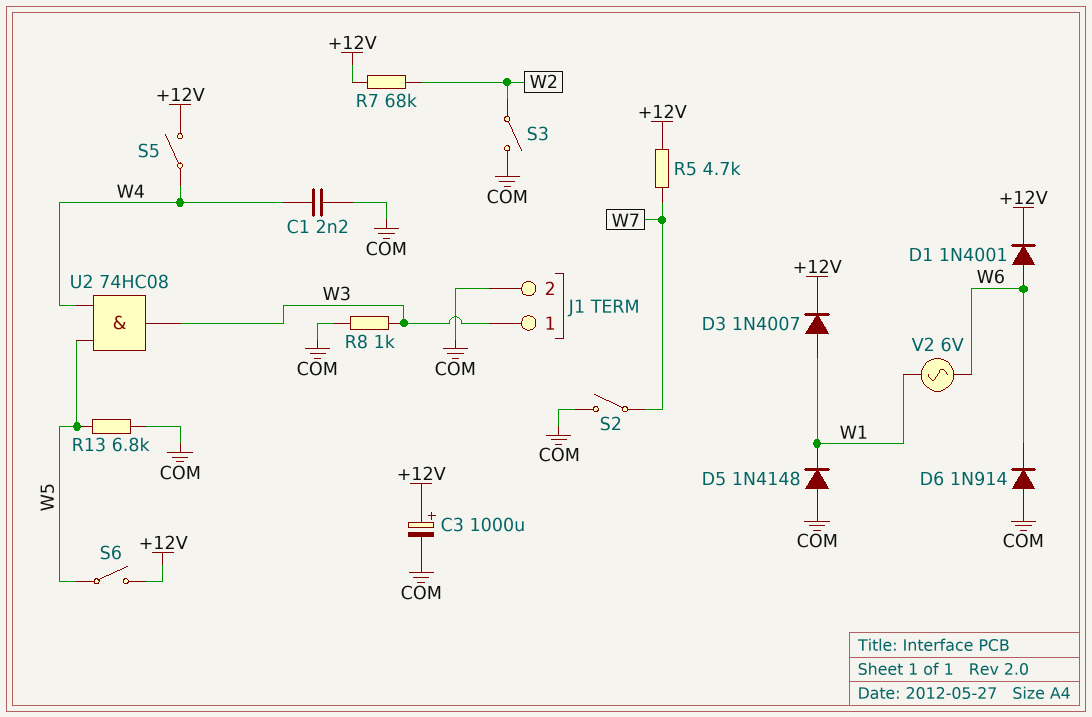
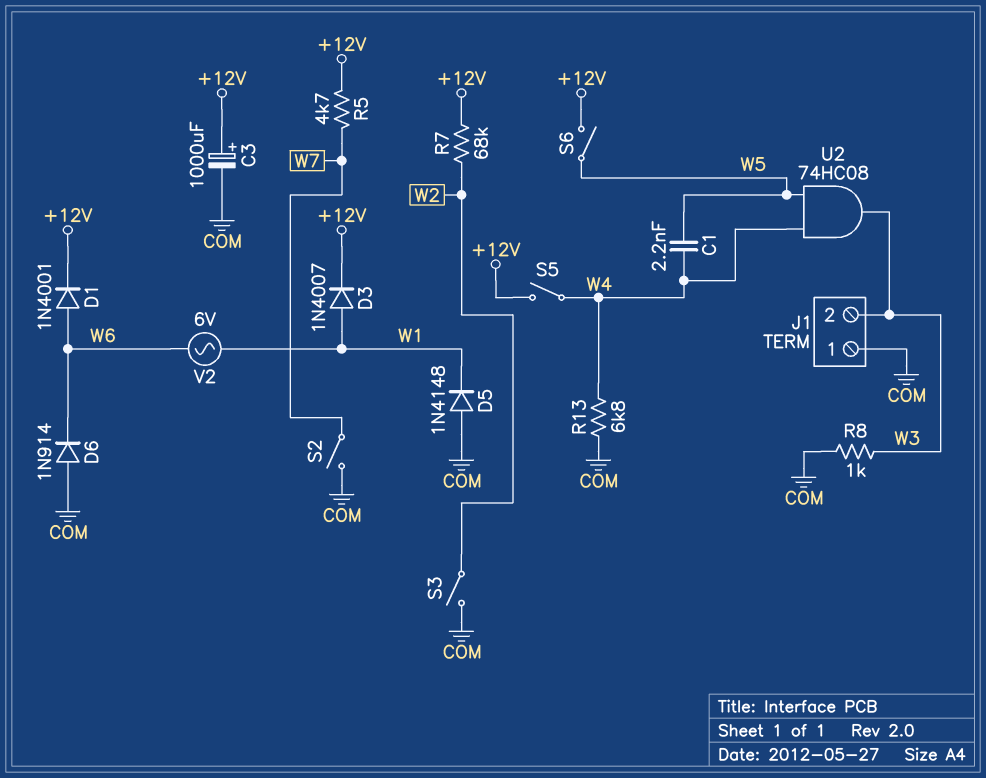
C1: 2.2nF (COM, W4) -> 2.2nF (W4, W5)
J1 pin 1: W3 -> COM
J1 pin 2: COM -> W3
R13: 6.8k (COM, W5) -> 6.8k (COM, W4)

